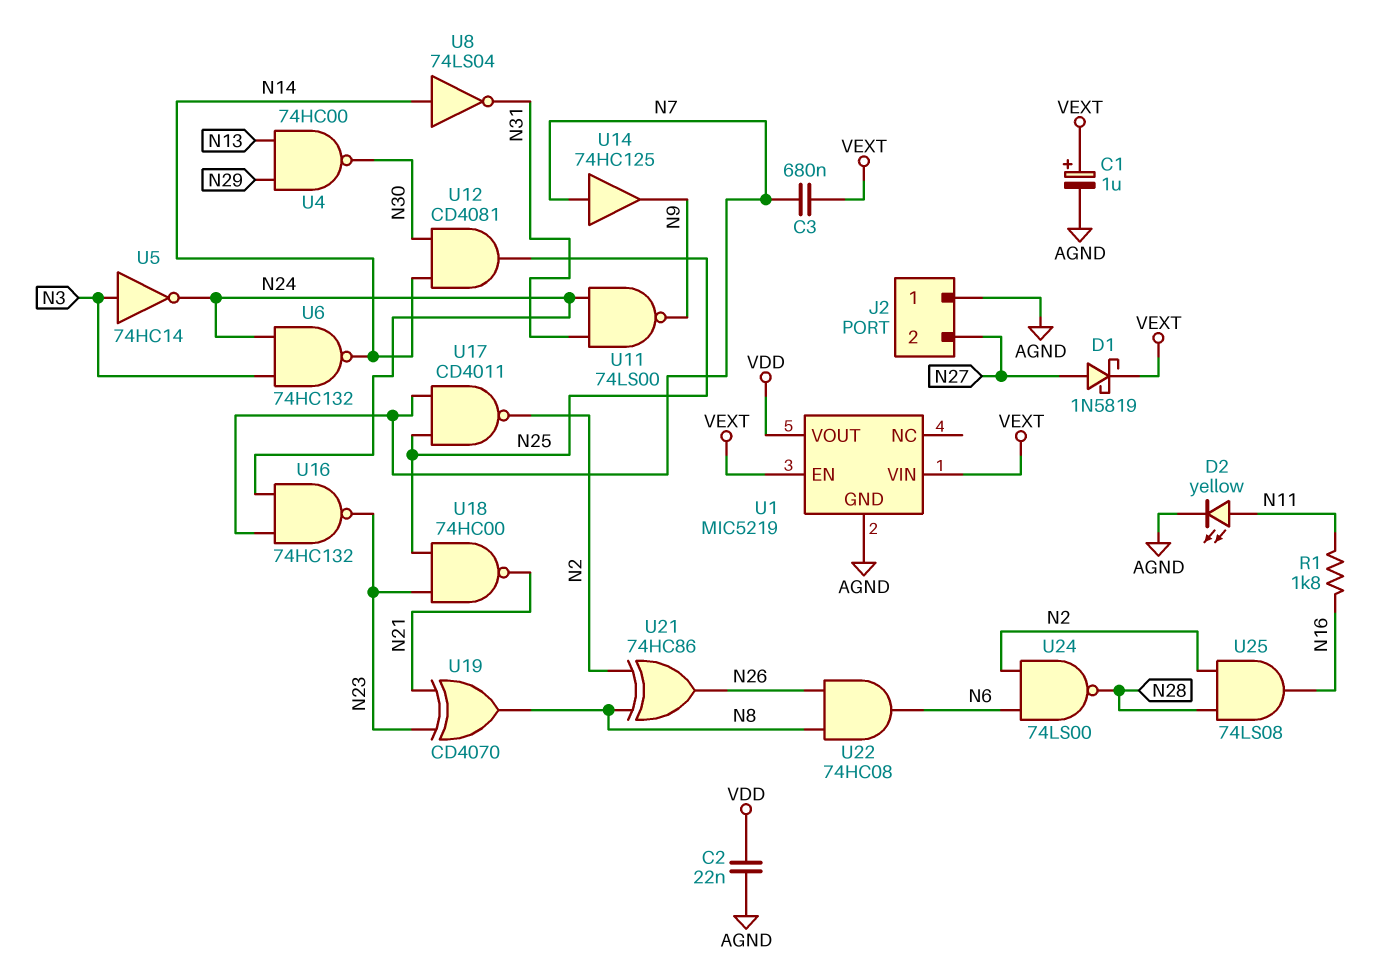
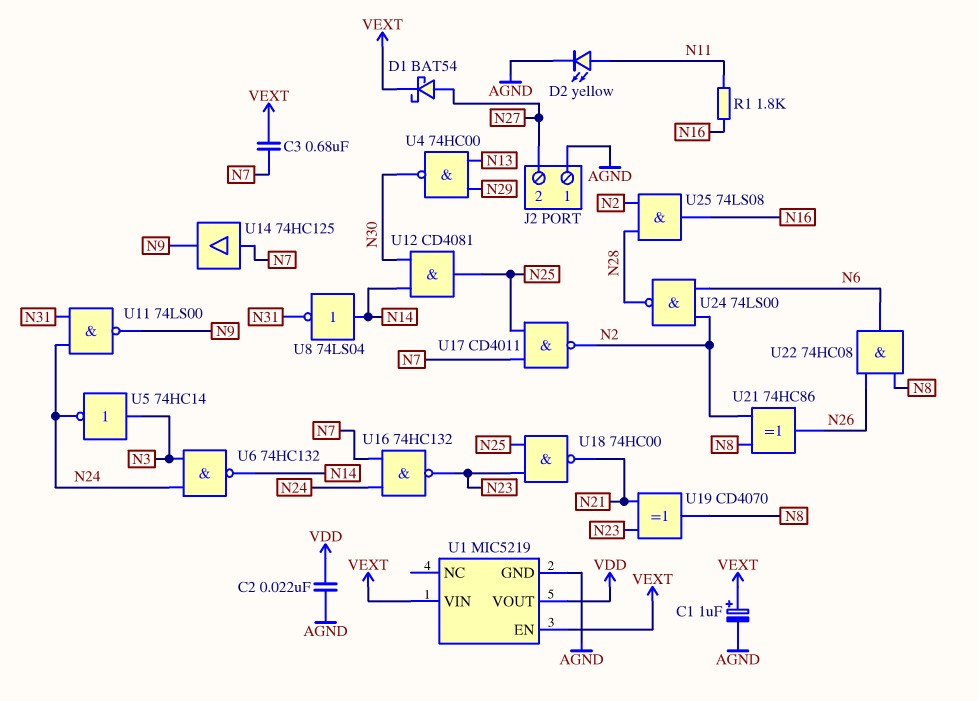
D1: schottky 1N5819 (A N27, K VEXT) -> schottky BAT54 (A N27, K VEXT)

